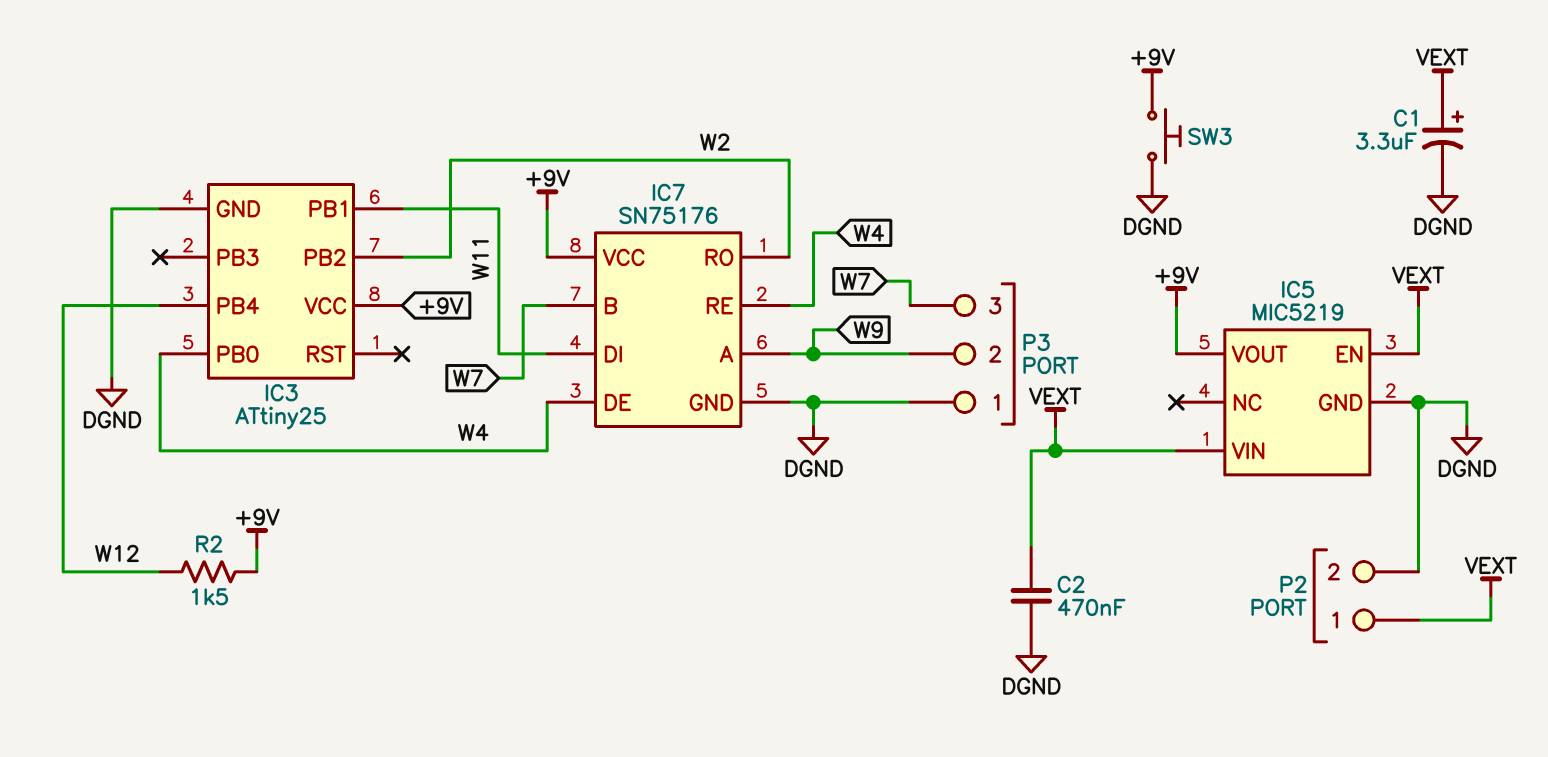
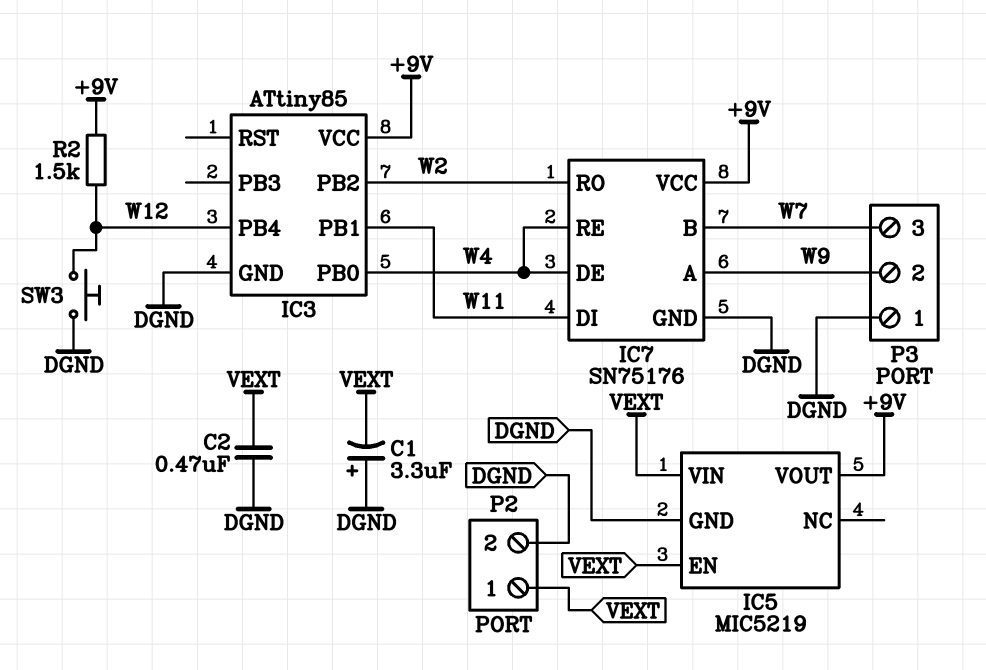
C1: 3.3uF (plus VEXT, minus DGND) -> 3.3uF (plus DGND, minus VEXT)
IC3: ATtiny25 -> ATtiny85
SW3: button (+9V, DGND) -> button (DGND, W12)

